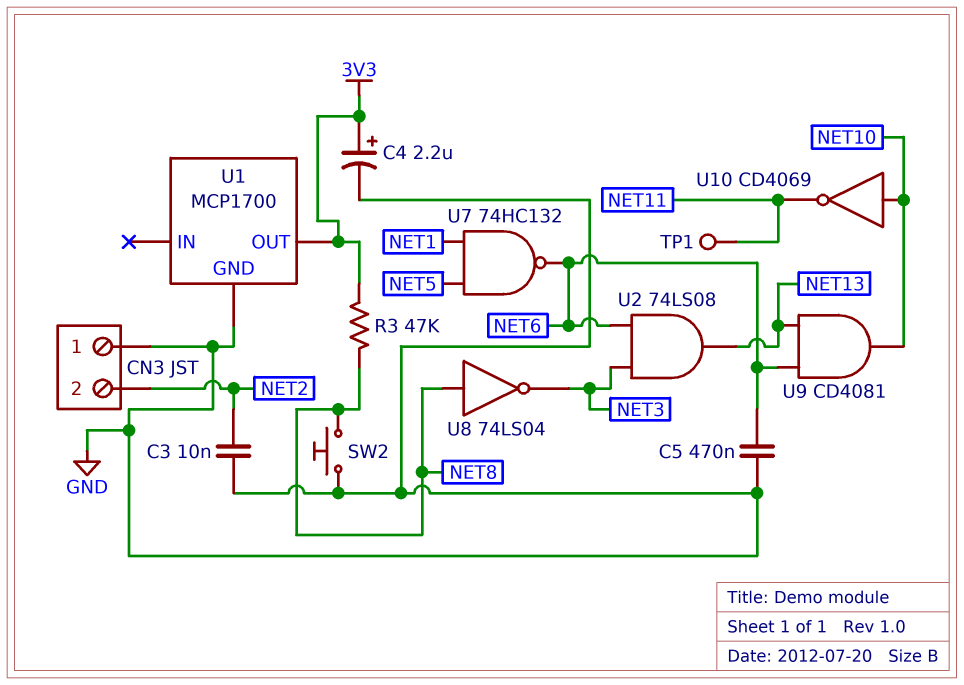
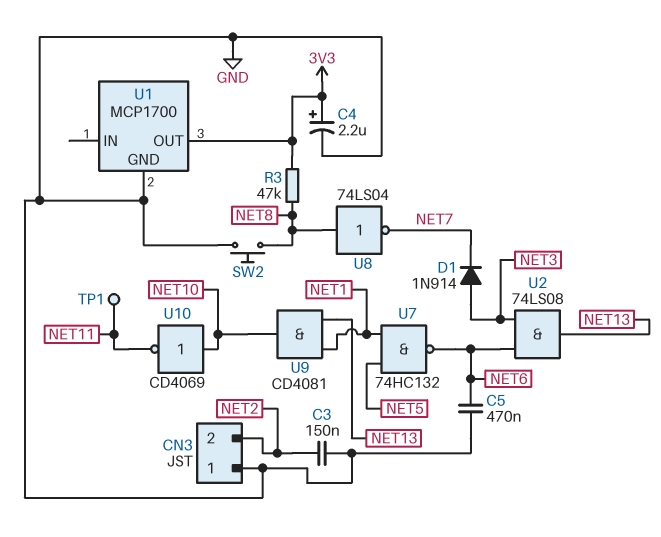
C3: 10nF (GND, NET2) -> 150nF (GND, NET2)
D1: none -> diode 1N914 (A NET3, K NET7)
U8: NOT 74LS04 (in NET8, out NET3) -> NOT 74LS04 (in NET8, out NET7)
U9: AND CD4081 (in NET6, in NET13, out NET10) -> AND CD4081 (in NET1, in NET13, out NET10)

